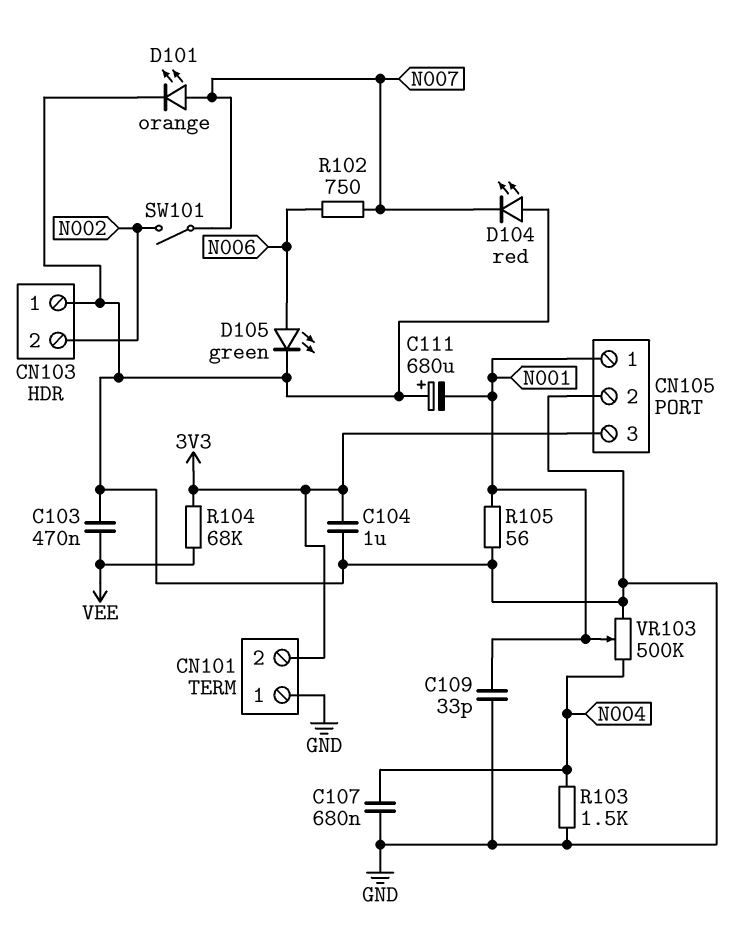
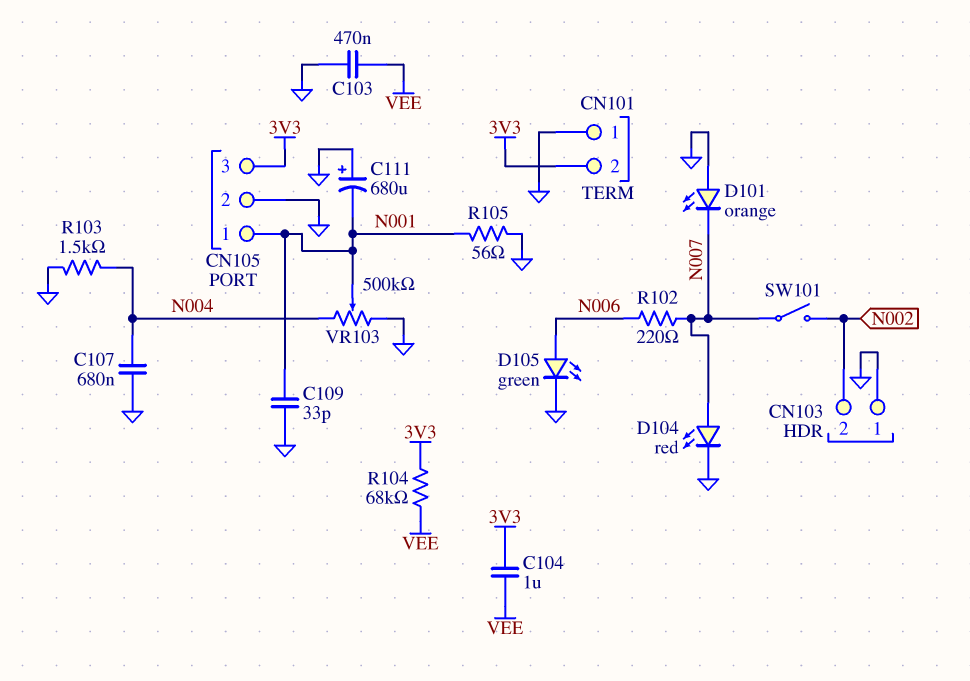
C104: 1uF (3V3, GND) -> 1uF (3V3, VEE)
D101: LED orange (A N007, K GND) -> LED orange (A GND, K N007)
D104: LED red (A GND, K N007) -> LED red (A N007, K GND)
R102: 750 (N006, N007) -> 220 (N006, N007)

